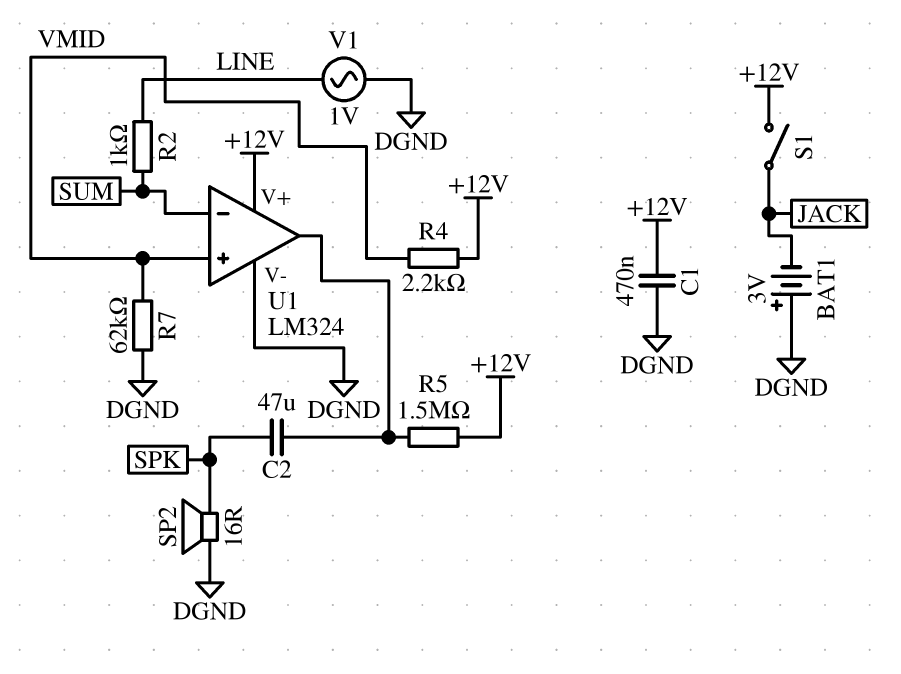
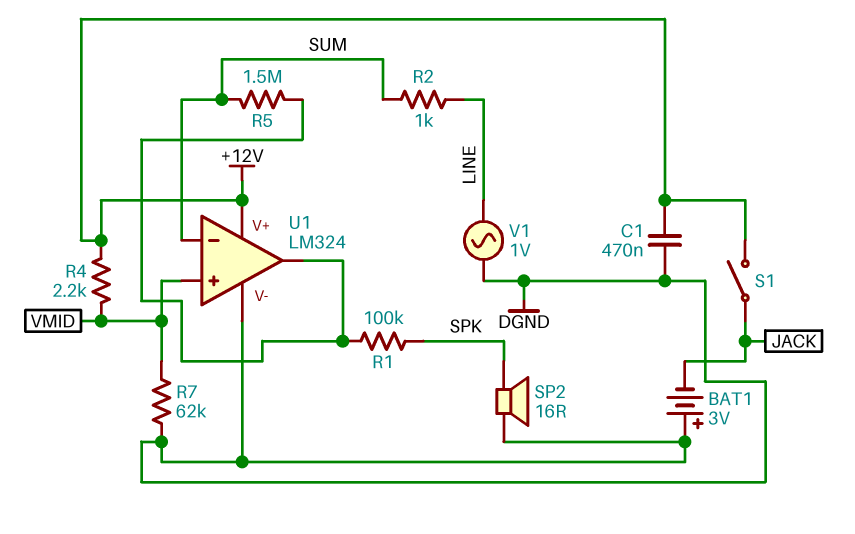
C2: 47uF (SPK, U1/out) -> none
R1: none -> 100k (SPK, U1/out)
R5: 1.5M (+12V, U1/out) -> 1.5M (SUM, U1/out)

